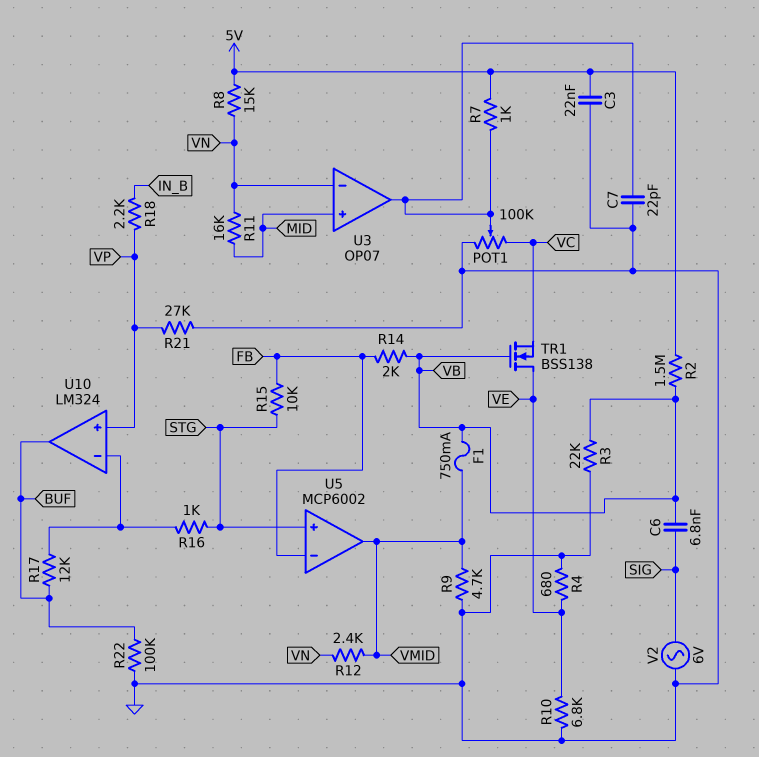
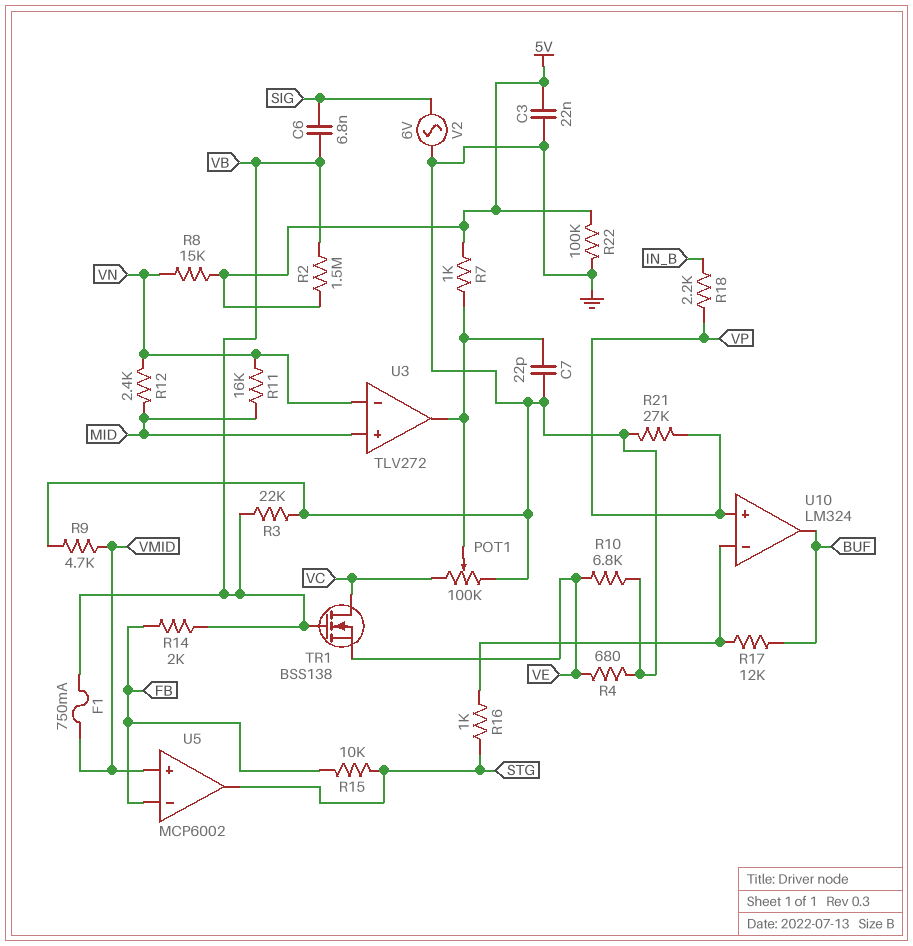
R12: 2.4k (VMID, VN) -> 2.4k (MID, VN)
R22: 100k (BUF, GND) -> 100k (5V, GND)
TR1: NMOS BSS138 (G VB, D VE, S VC) -> NMOS BSS138 (G VB, D VC, S VE)
U3: OP07 -> TLV272
U5 pin in+: STG -> VMID
U5 pin out: VMID -> STG

